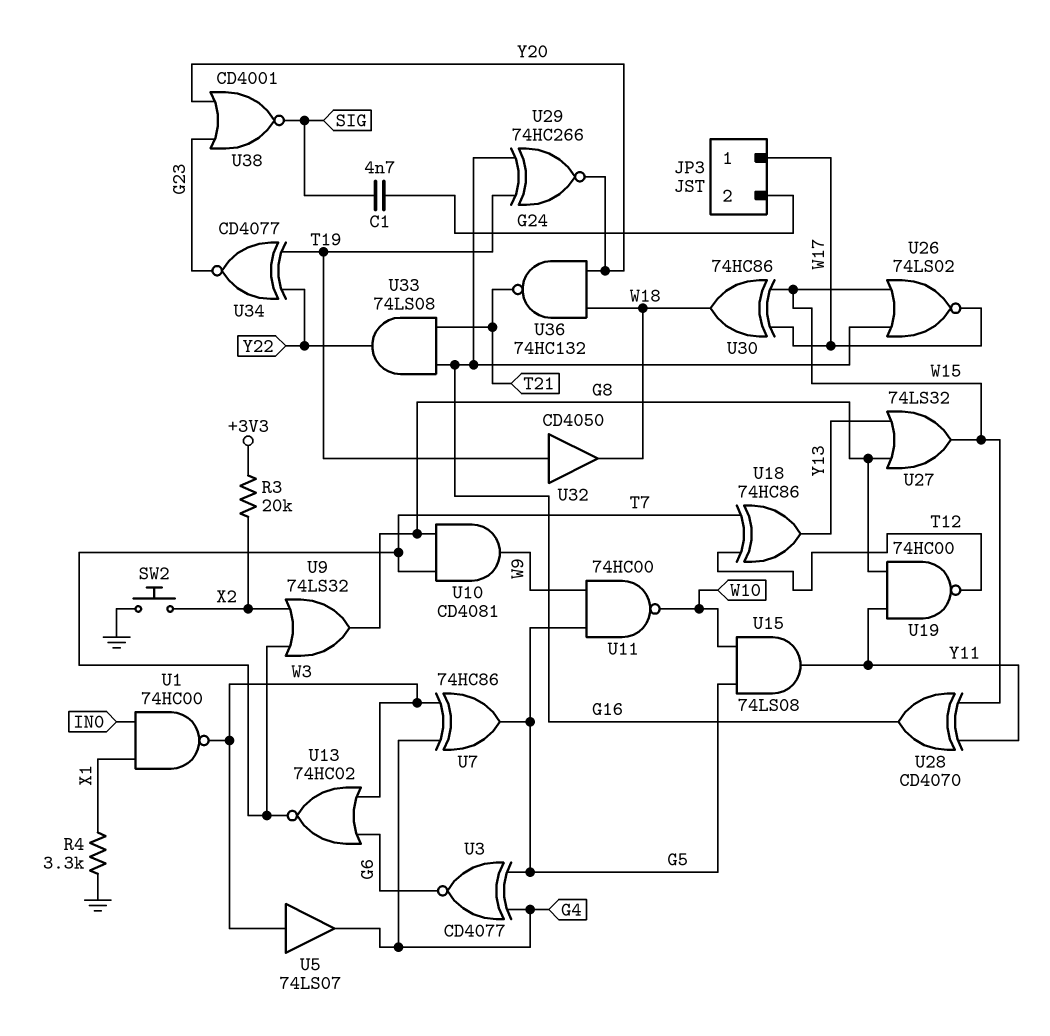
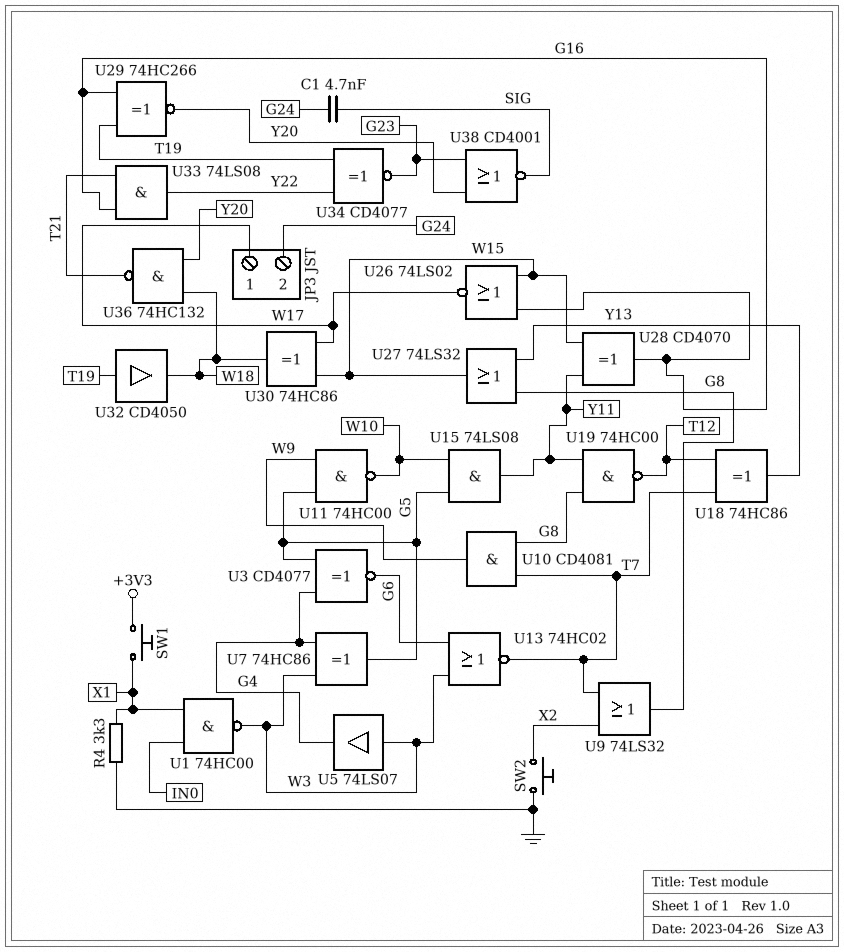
R3: 20k (+3V3, X2) -> none
SW1: none -> button (+3V3, X1)

